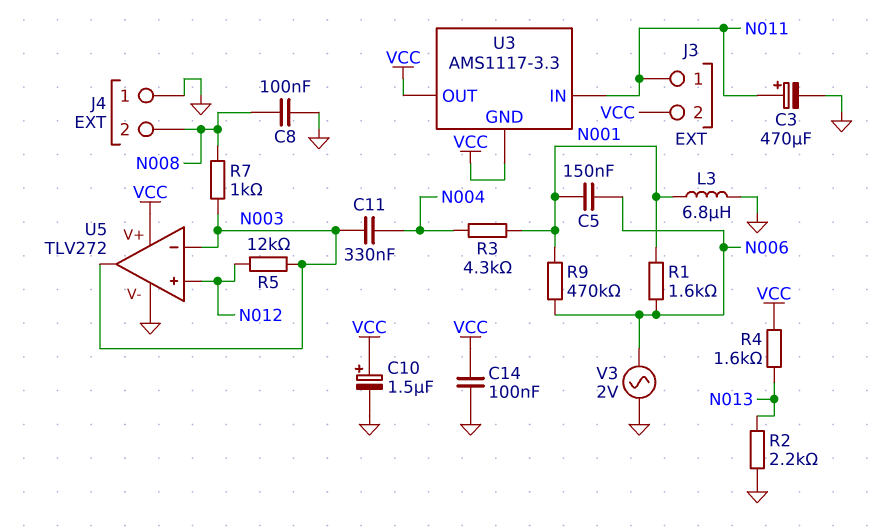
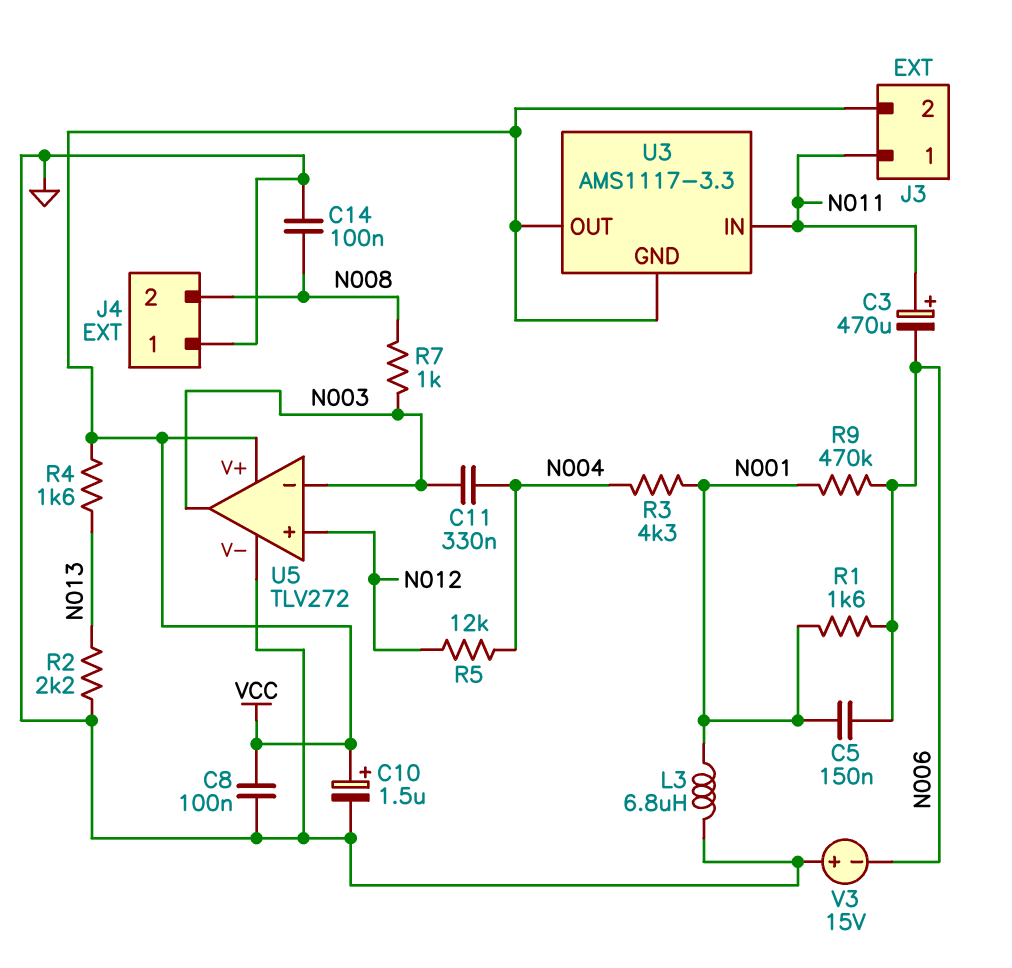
C3: 470uF (plus N011, minus GND) -> 470uF (plus N011, minus N006)
C8: 100nF (GND, N008) -> 100nF (GND, VCC)
C14: 100nF (GND, VCC) -> 100nF (GND, N008)
R5: 12k (N003, N012) -> 12k (N004, N012)
V3: AC 2V (GND, N006) -> 15V (plus GND, minus N006)

